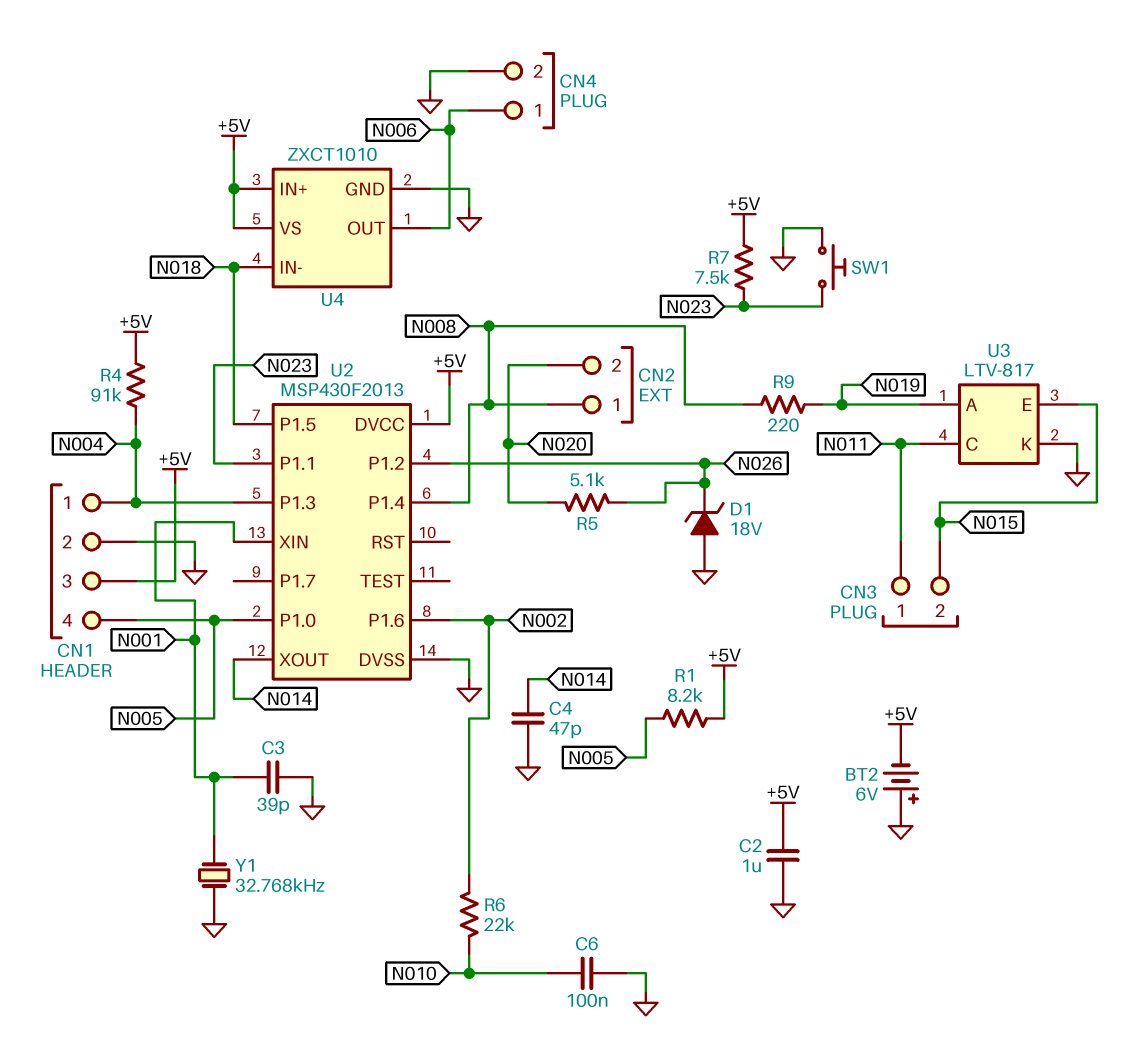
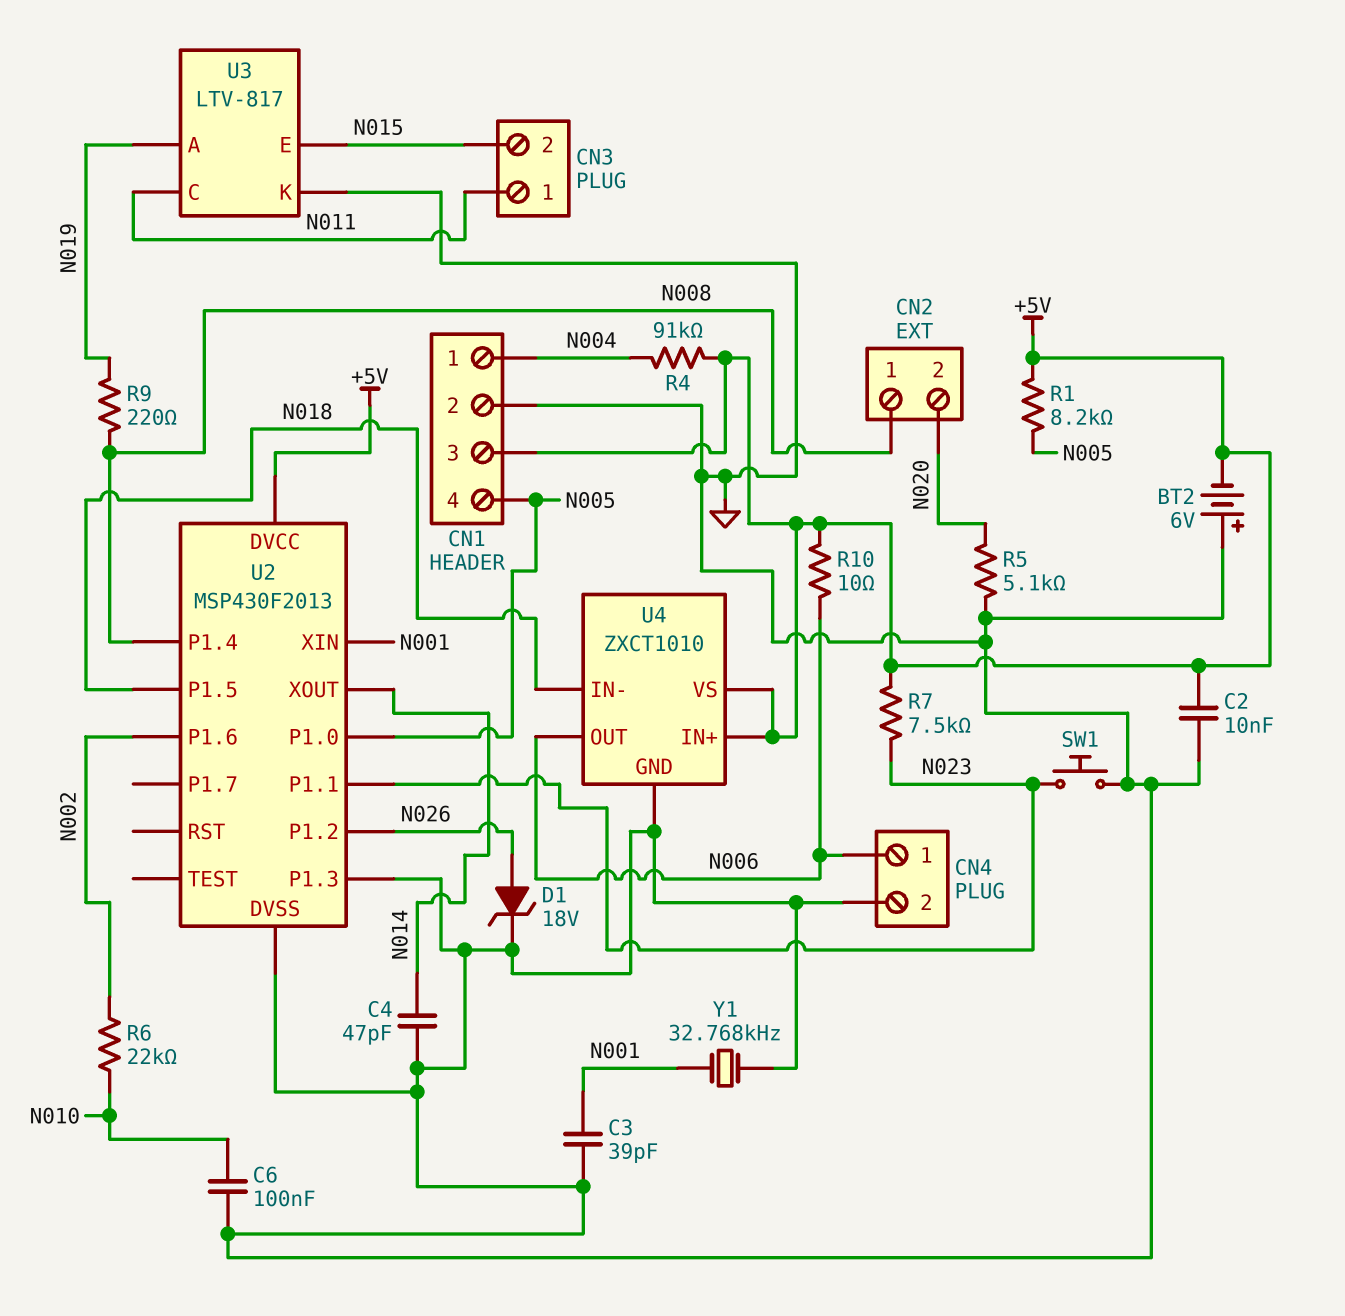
C2: 1uF (+5V, GND) -> 10nF (+5V, GND)
D1: zener 18V (A GND, K N026) -> zener 18V (A N026, K GND)
R5: 5.1k (N020, N026) -> 5.1k (GND, N020)
R10: none -> 10 (+5V, N006)
U2 pin P1.3: N004 -> GND

